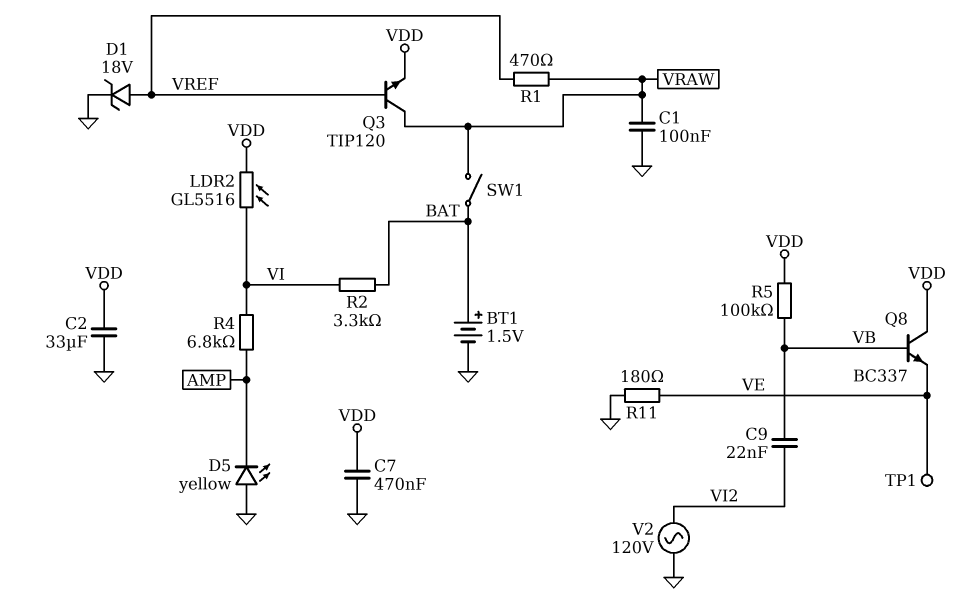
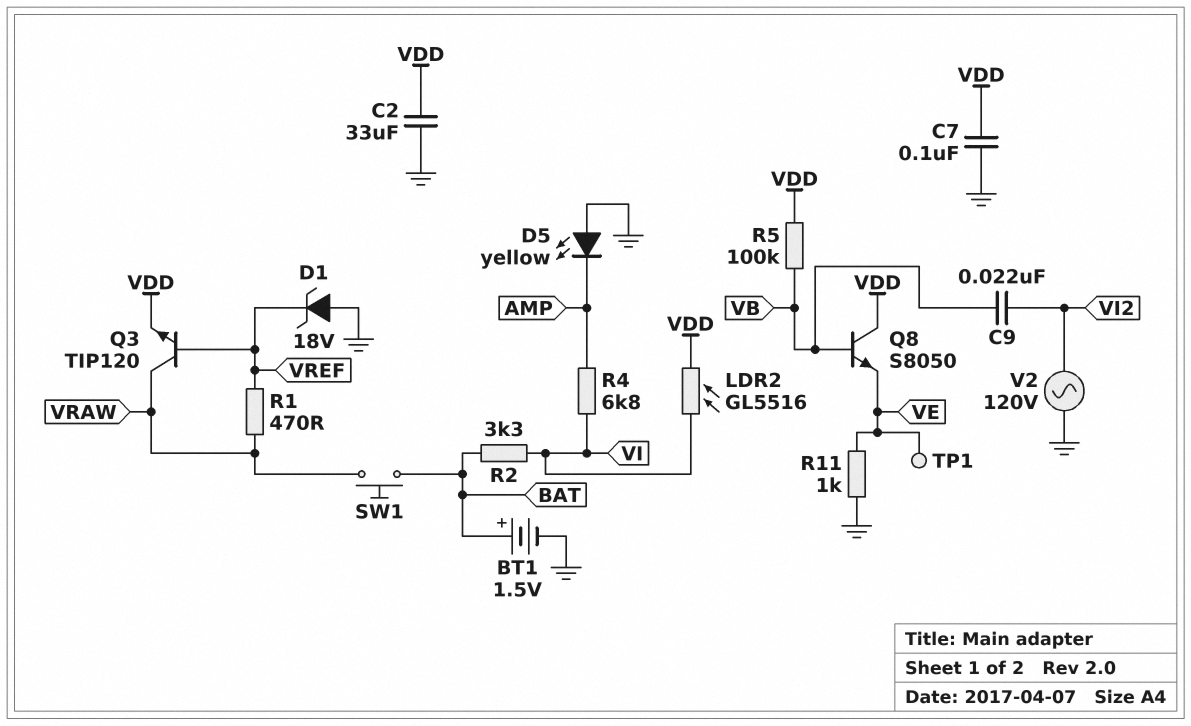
C1: 100nF (GND, VRAW) -> none
C7: 470nF (GND, VDD) -> 100nF (GND, VDD)
D1: zener 18V (A VREF, K GND) -> zener 18V (A GND, K VREF)
Q8: NPN BC337 (B VB, C VDD, E VE) -> NPN S8050 (B VB, C VDD, E VE)
R11: 180 (GND, VE) -> 1k (GND, VE)
SW1: switch (BAT, VRAW) -> button (BAT, VRAW)

